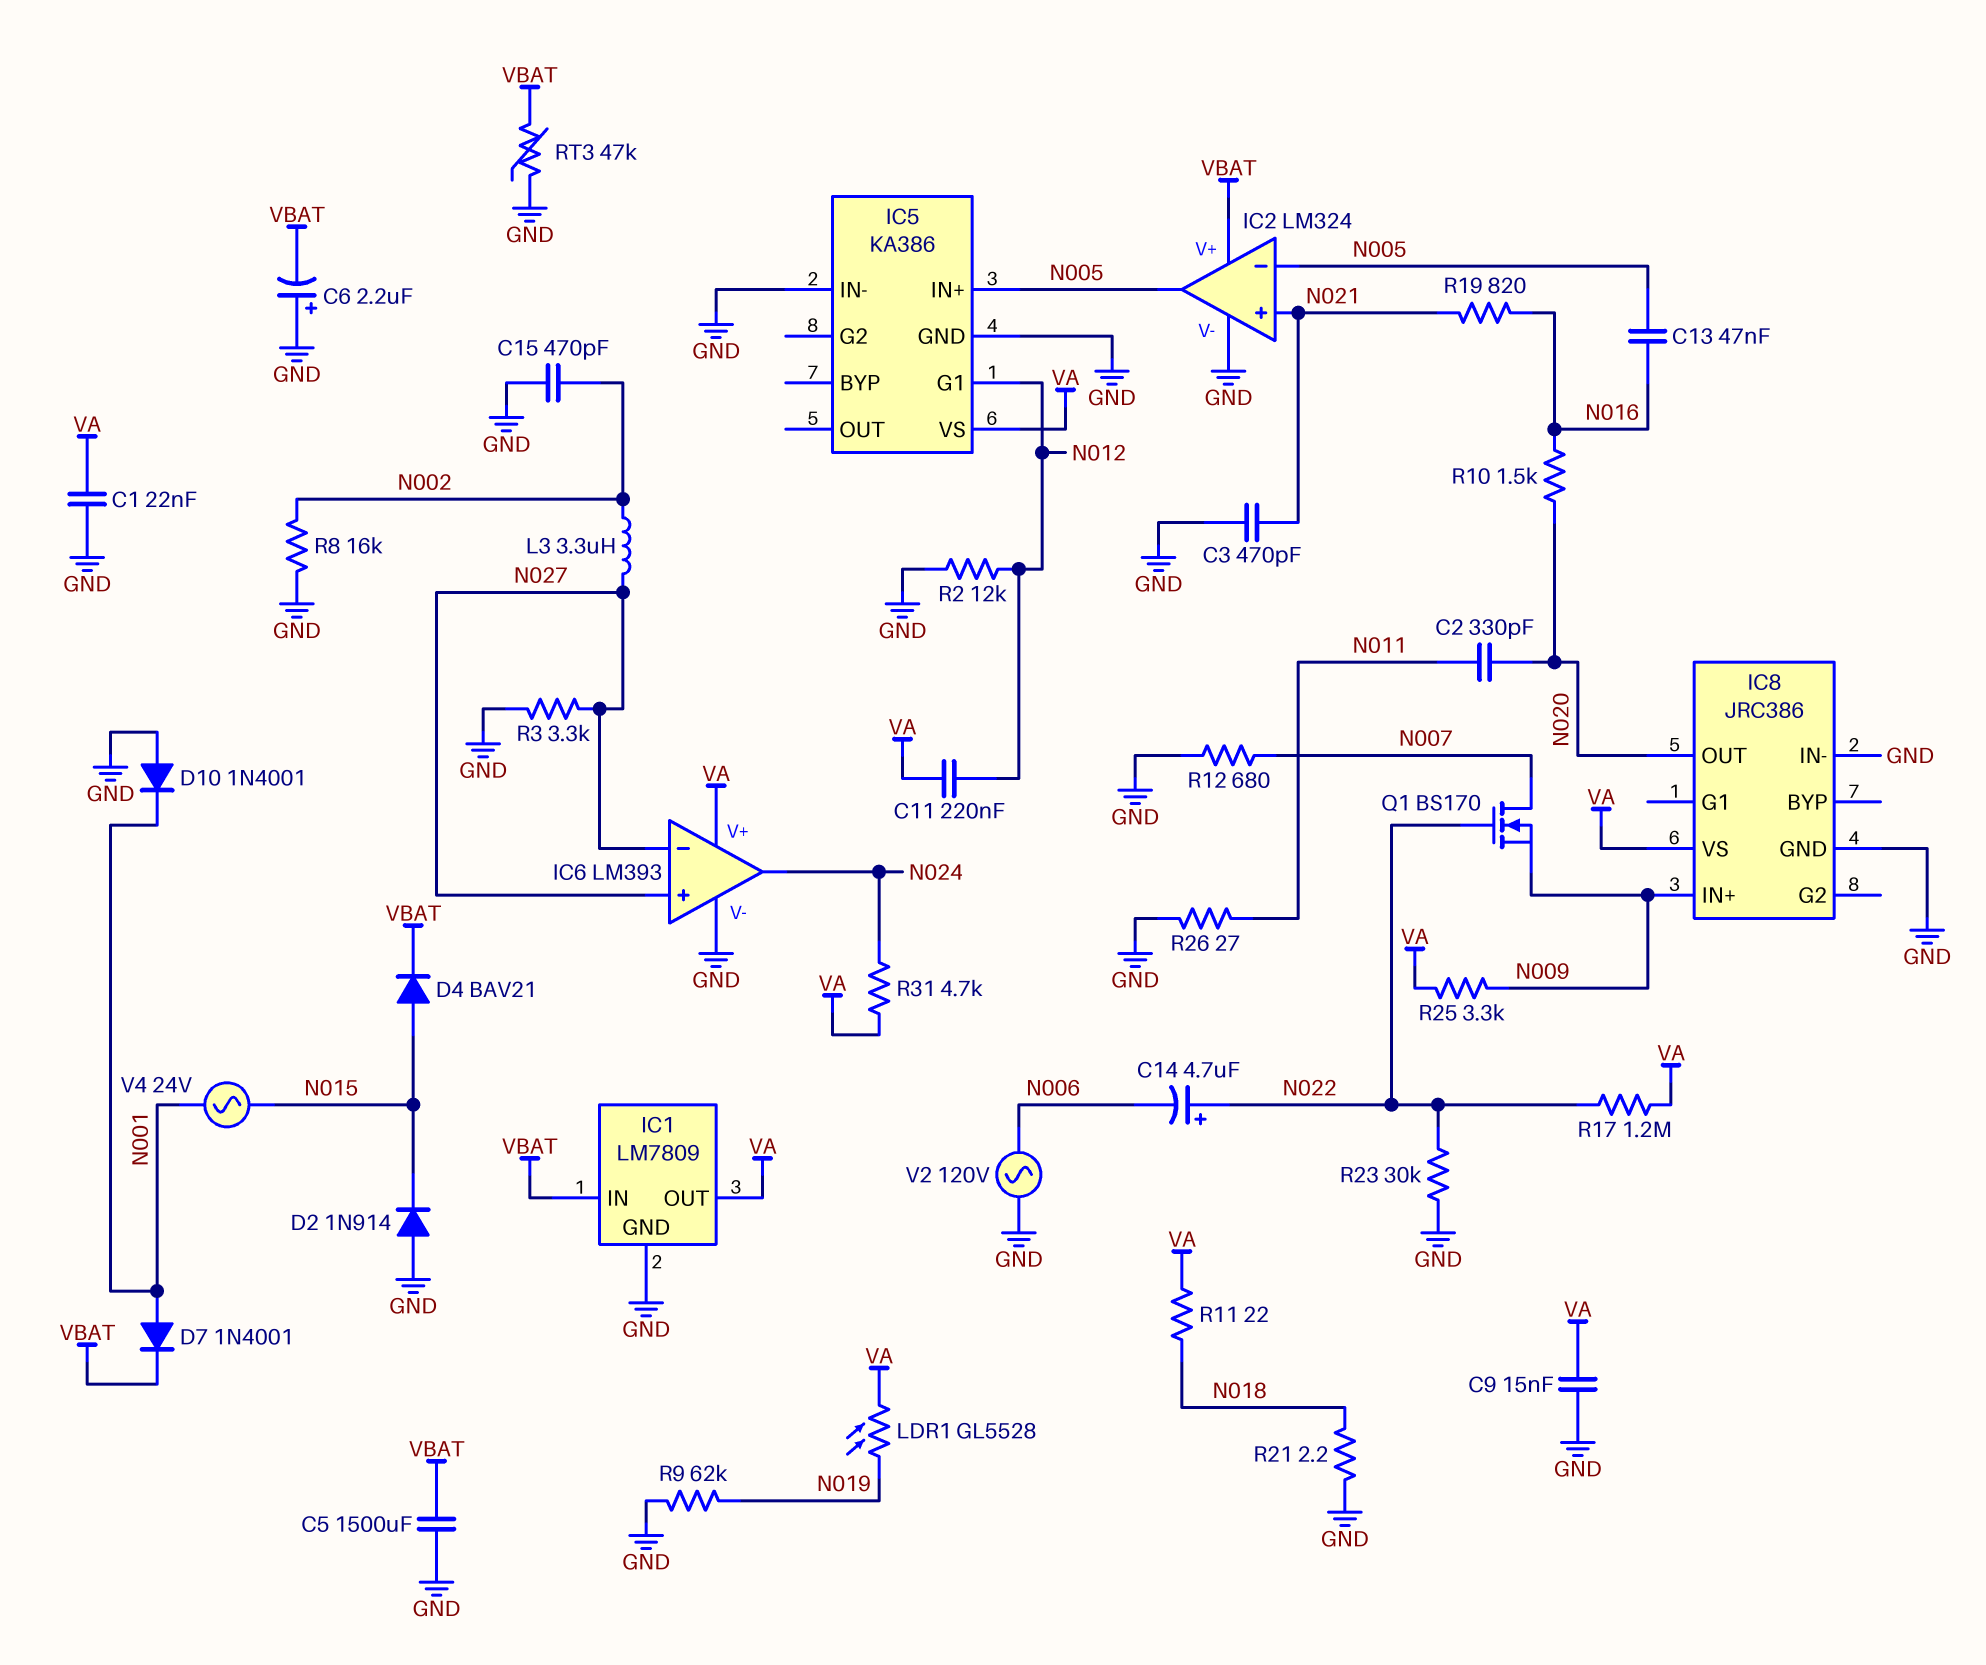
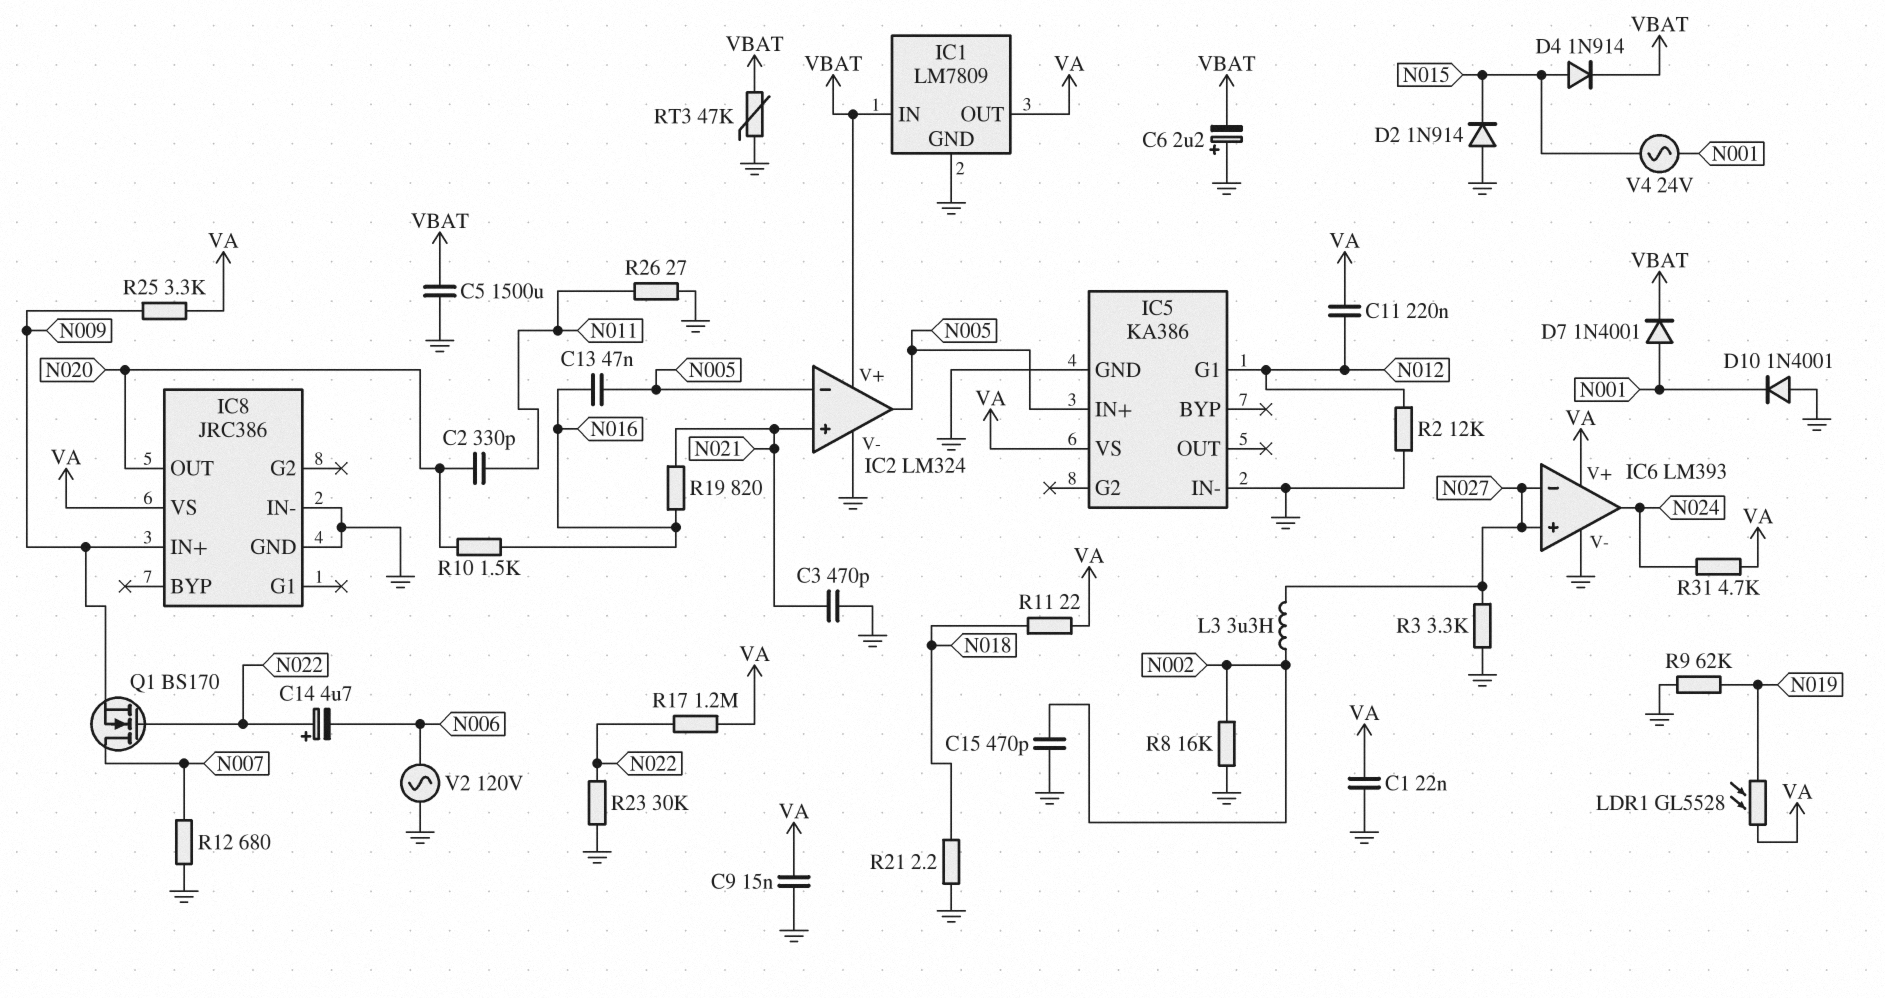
D4: diode BAV21 (A N015, K VBAT) -> diode 1N914 (A N015, K VBAT)

